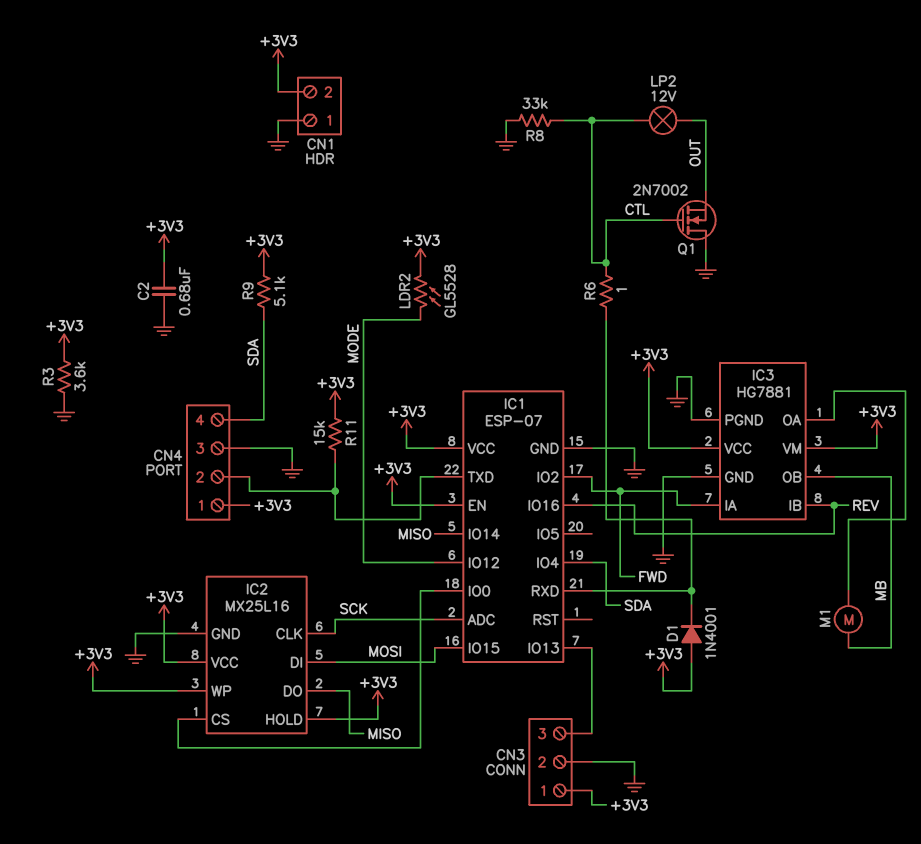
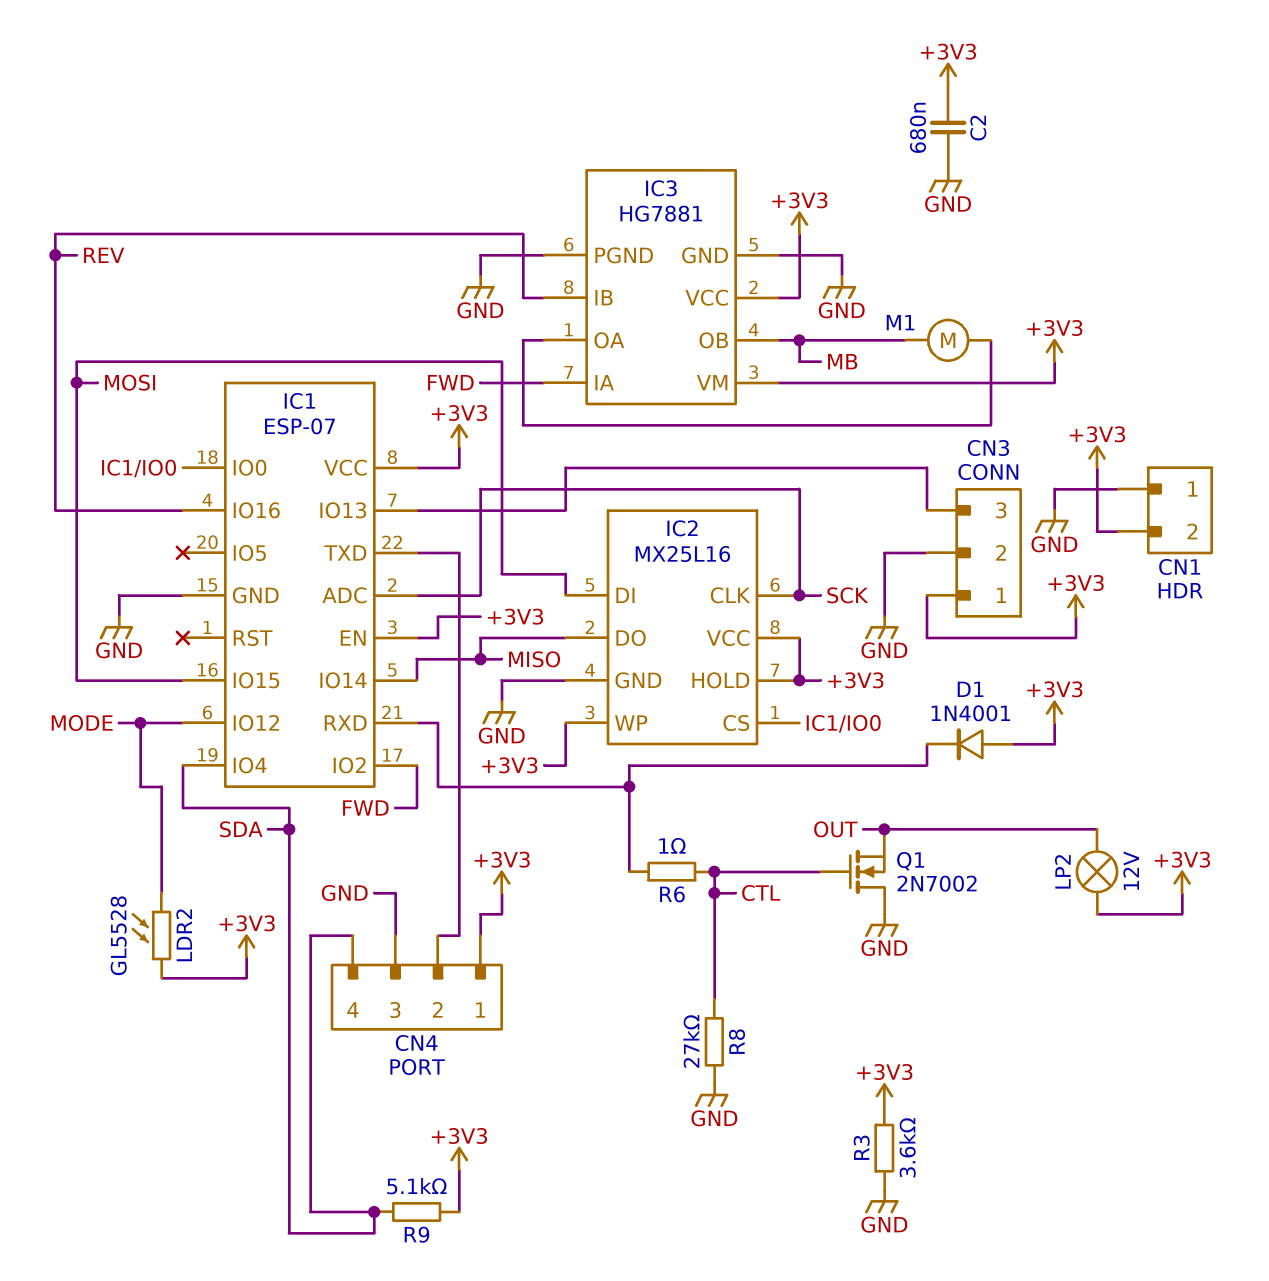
LP2: lamp 12V (CTL, OUT) -> lamp 12V (+3V3, OUT)
R8: 33k (CTL, GND) -> 27k (CTL, GND)
R11: 15k (+3V3, CN4/2) -> none

